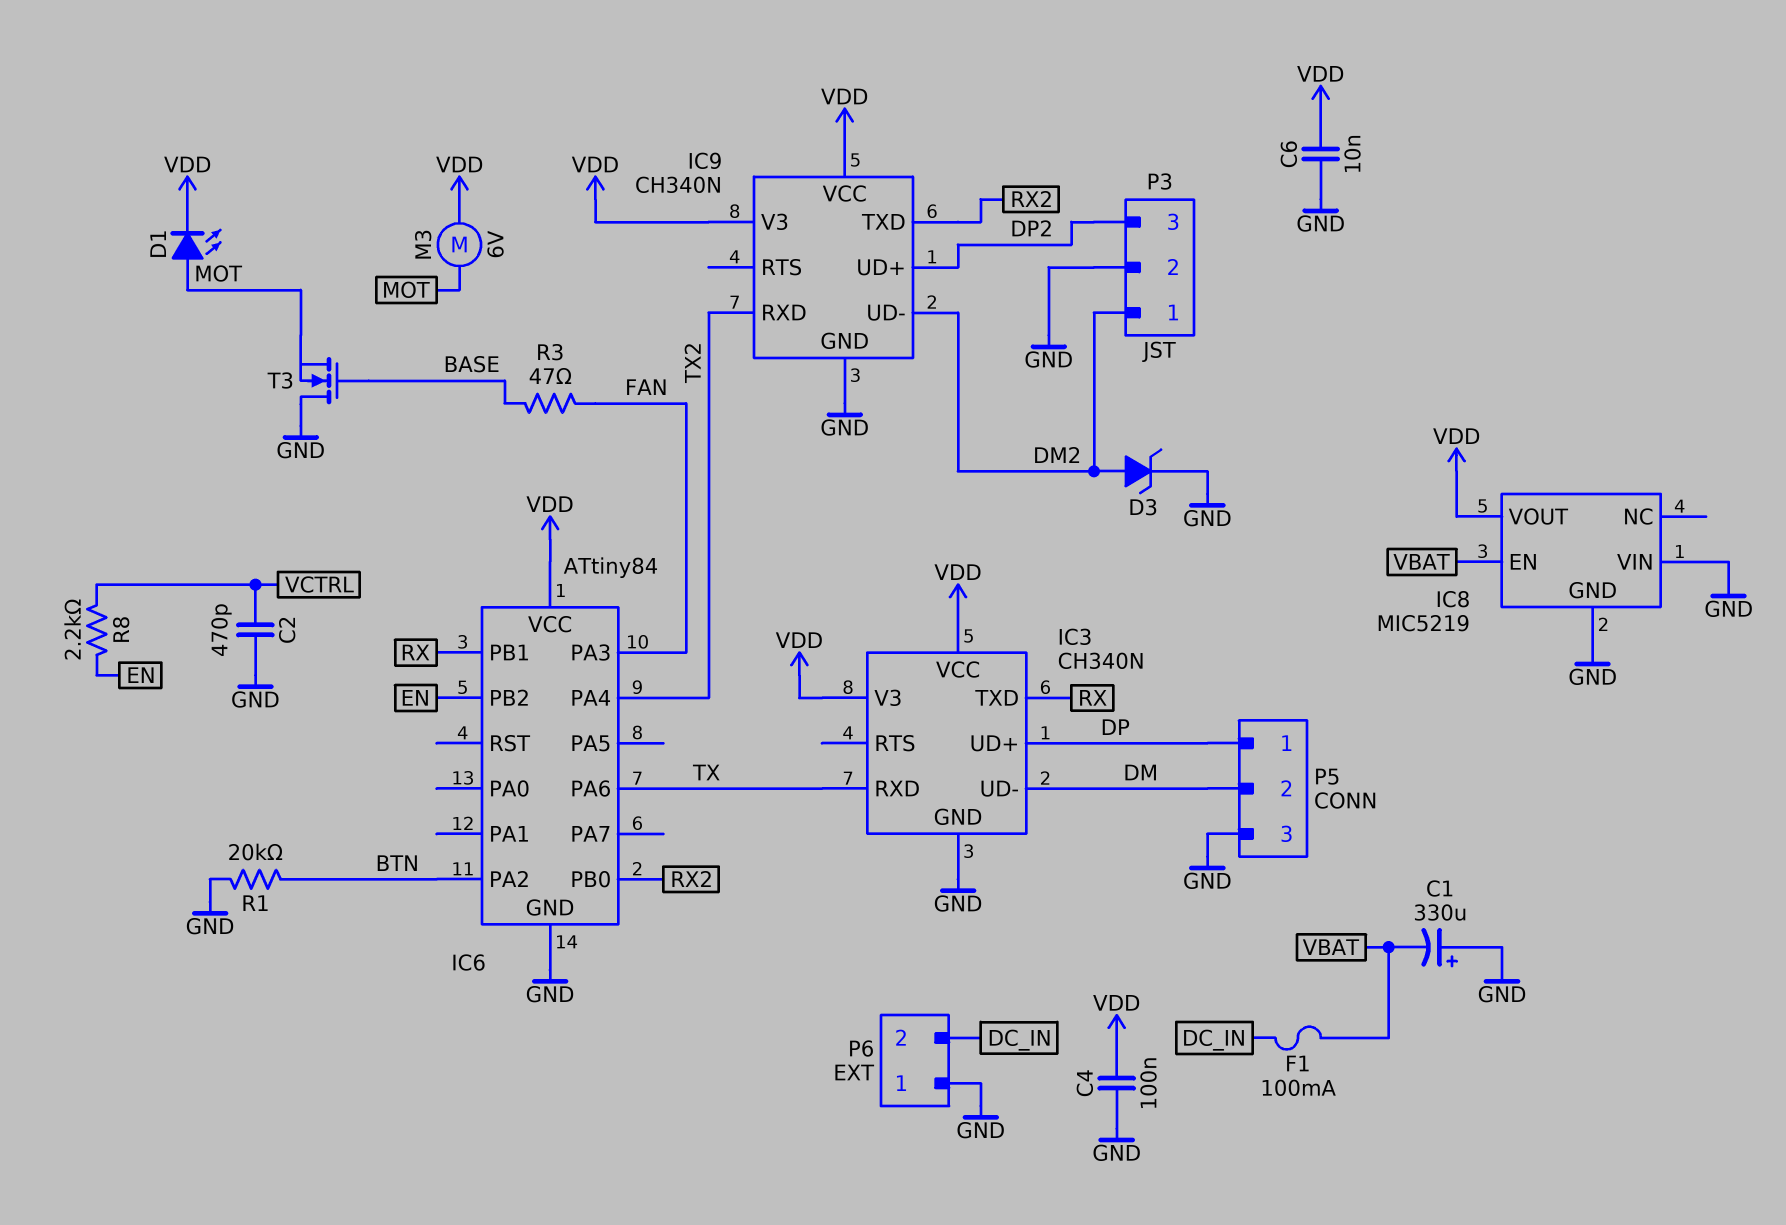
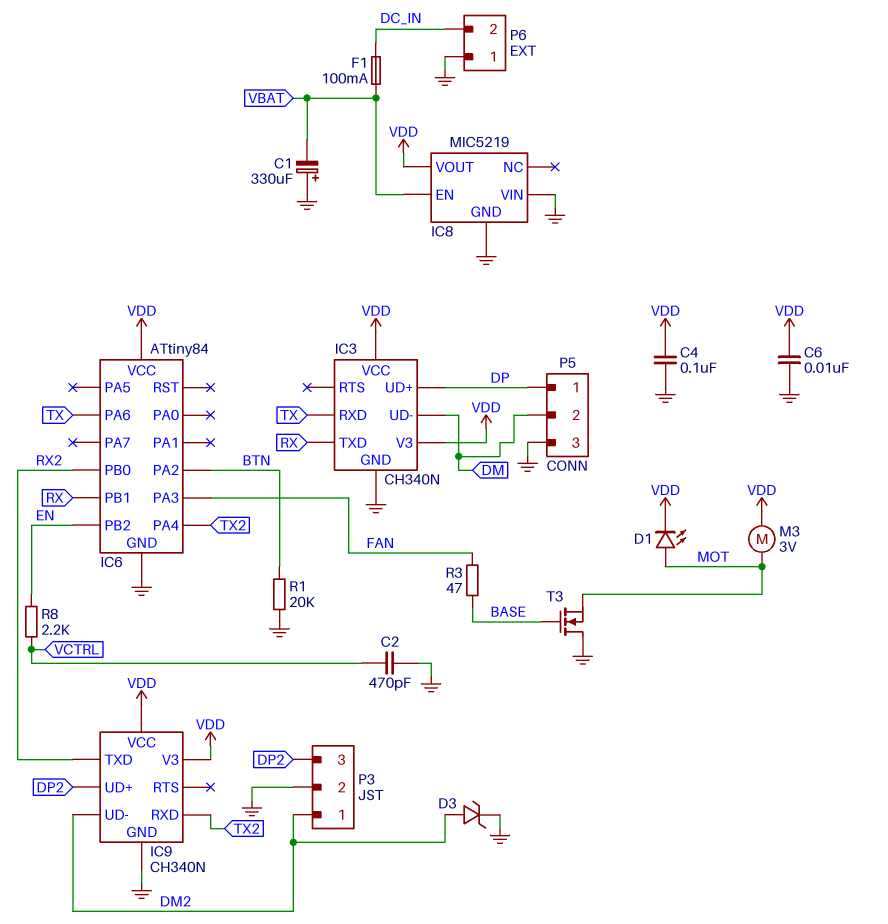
M3: motor 6V (MOT, VDD) -> motor 3V (MOT, VDD)

